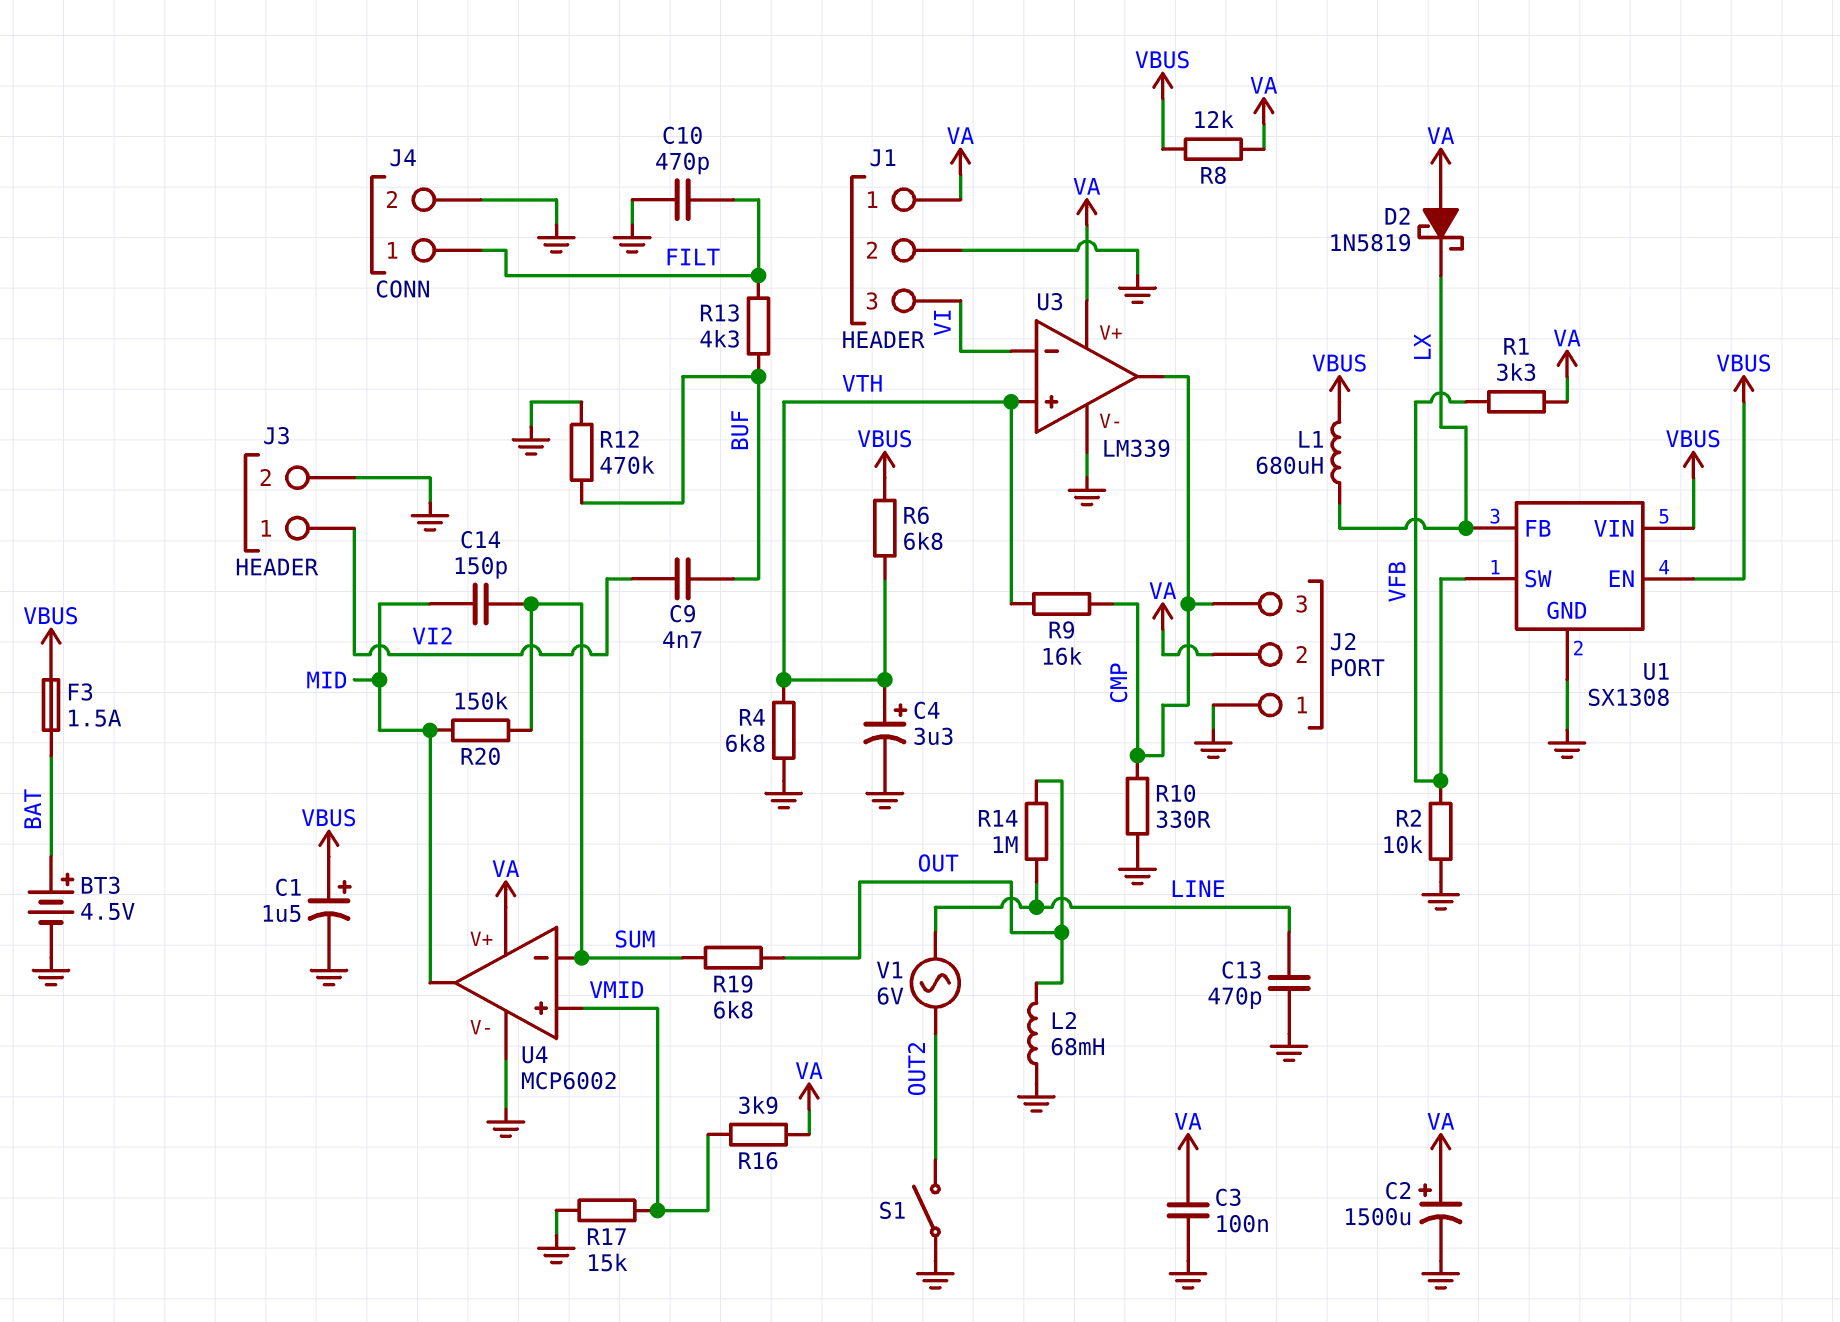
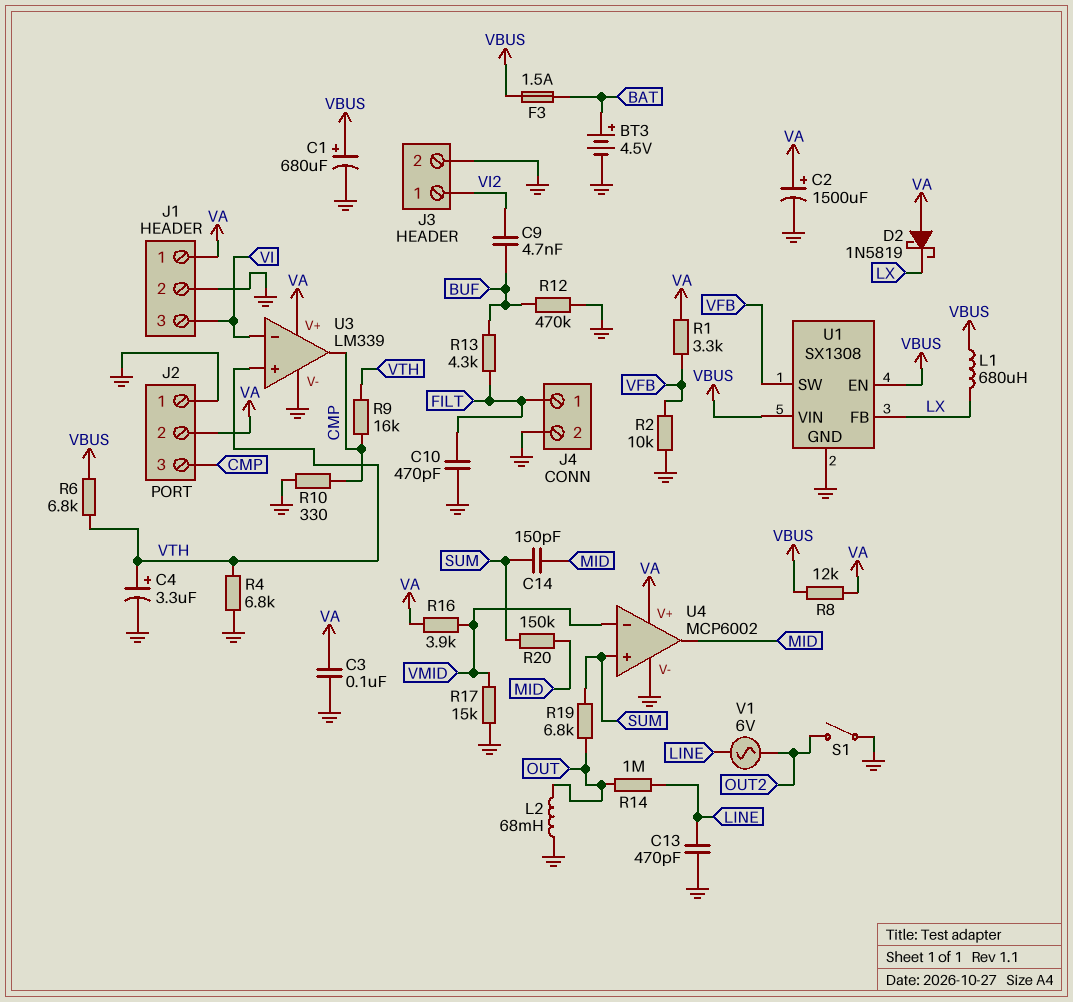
C1: 1.5uF (plus VBUS, minus GND) -> 680uF (plus VBUS, minus GND)
U4 pin in+: VMID -> SUM
U4 pin in-: SUM -> VMID

